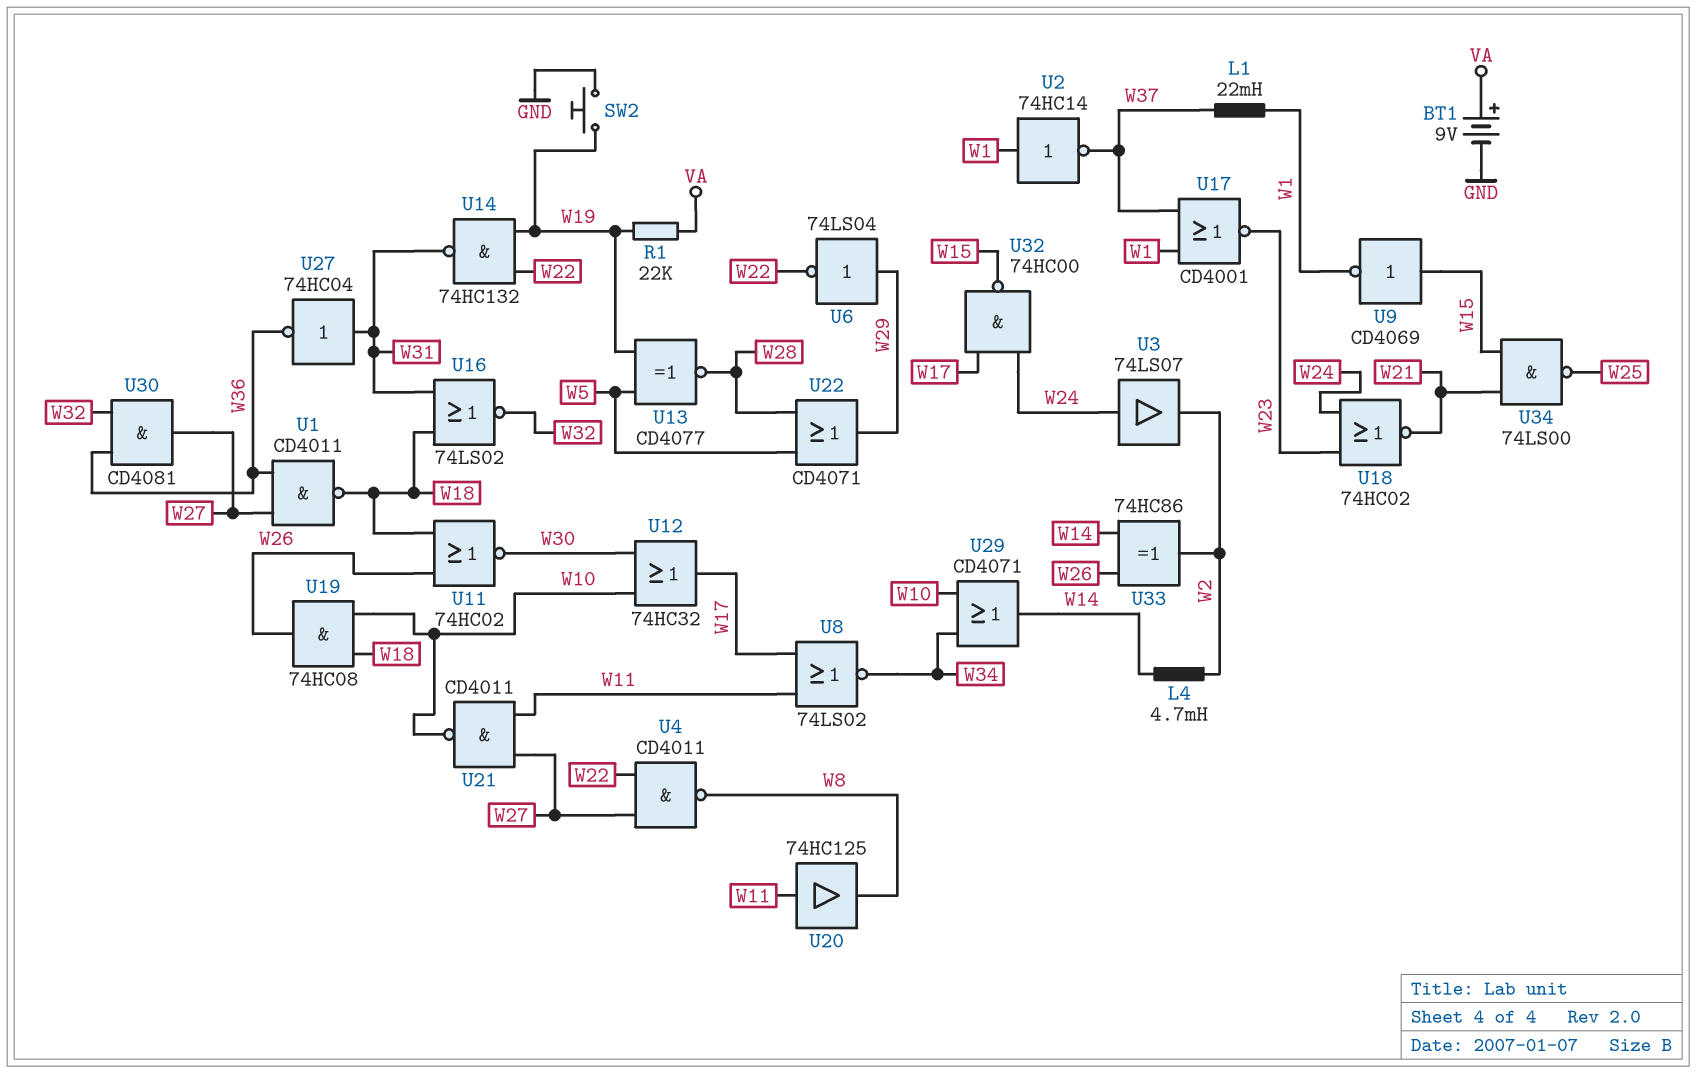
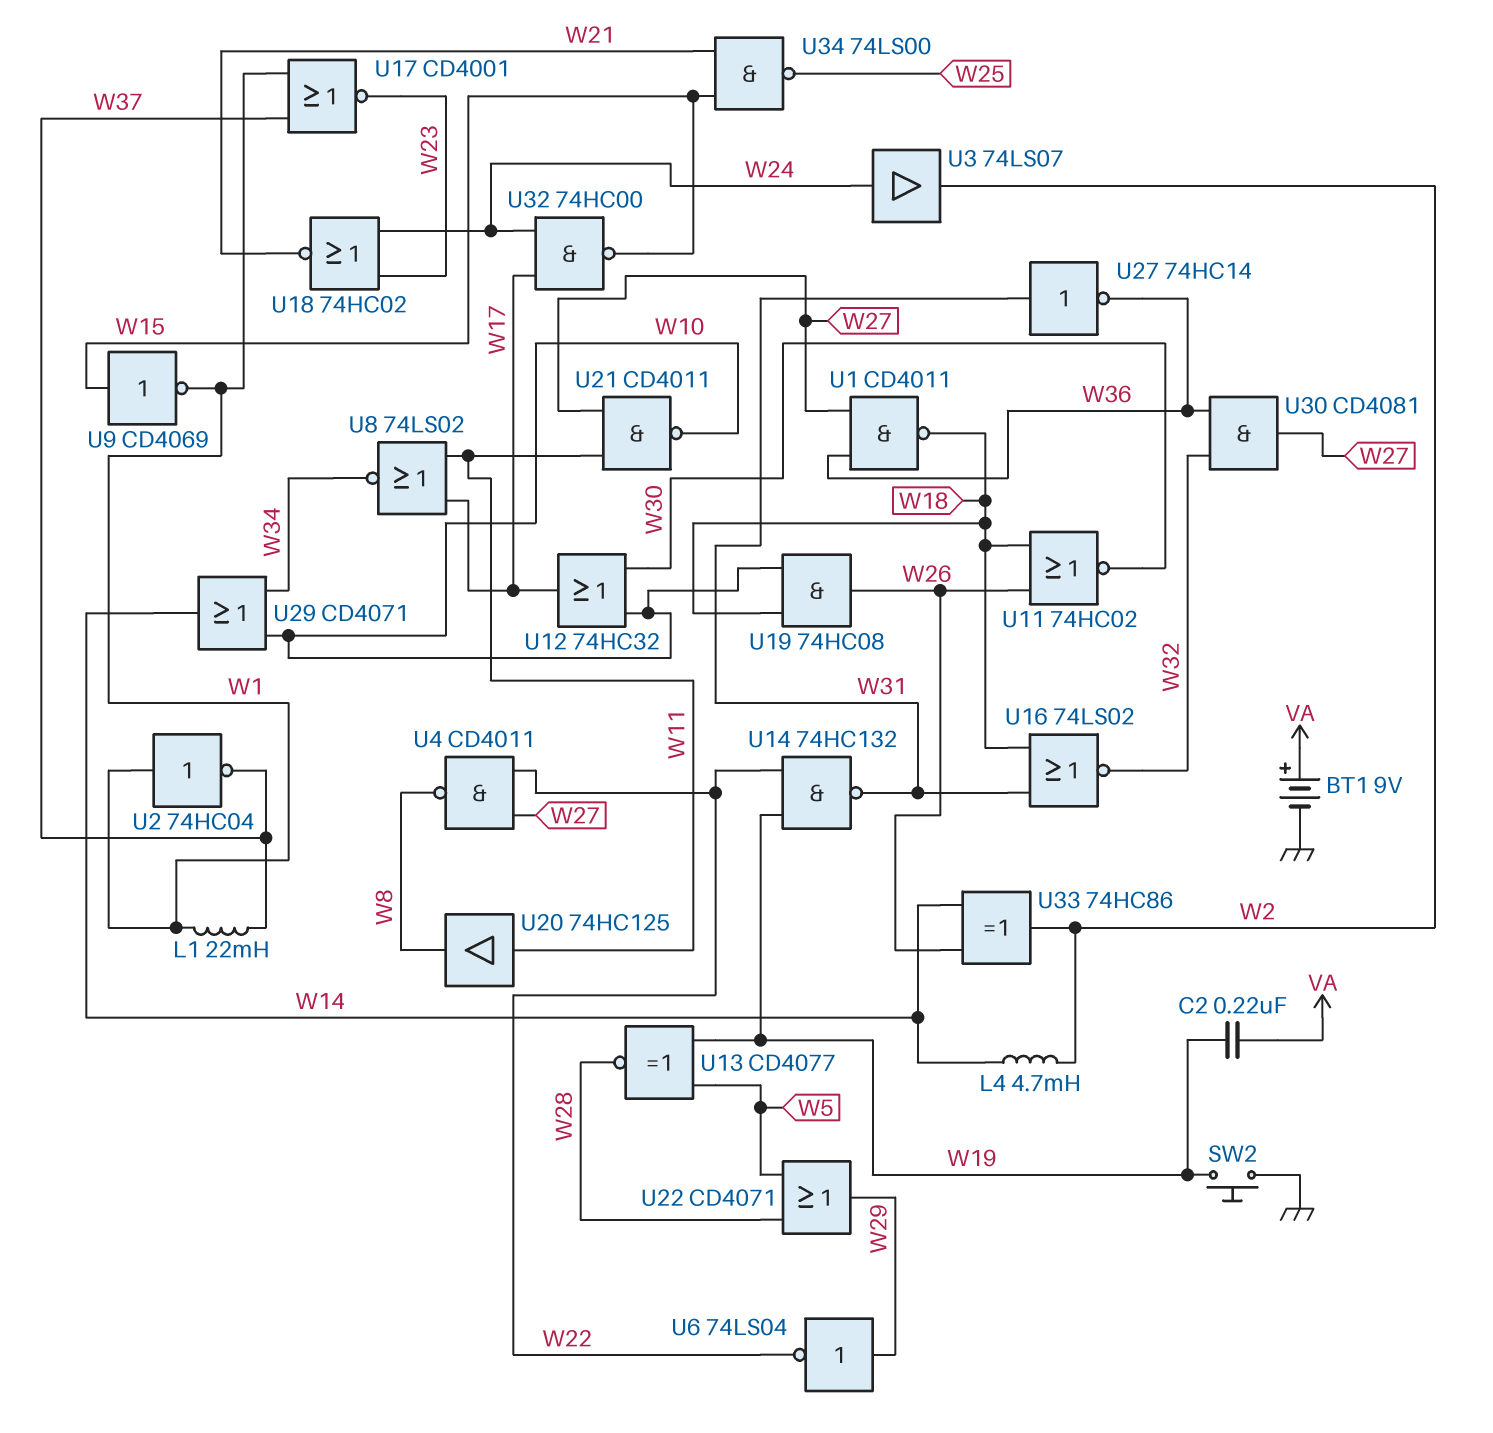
C2: none -> 220nF (VA, W19)
R1: 22k (VA, W19) -> none
U2: NOT 74HC14 (in W1, out W37) -> NOT 74HC04 (in W1, out W37)
U27: NOT 74HC04 (in W31, out W36) -> NOT 74HC14 (in W31, out W36)

